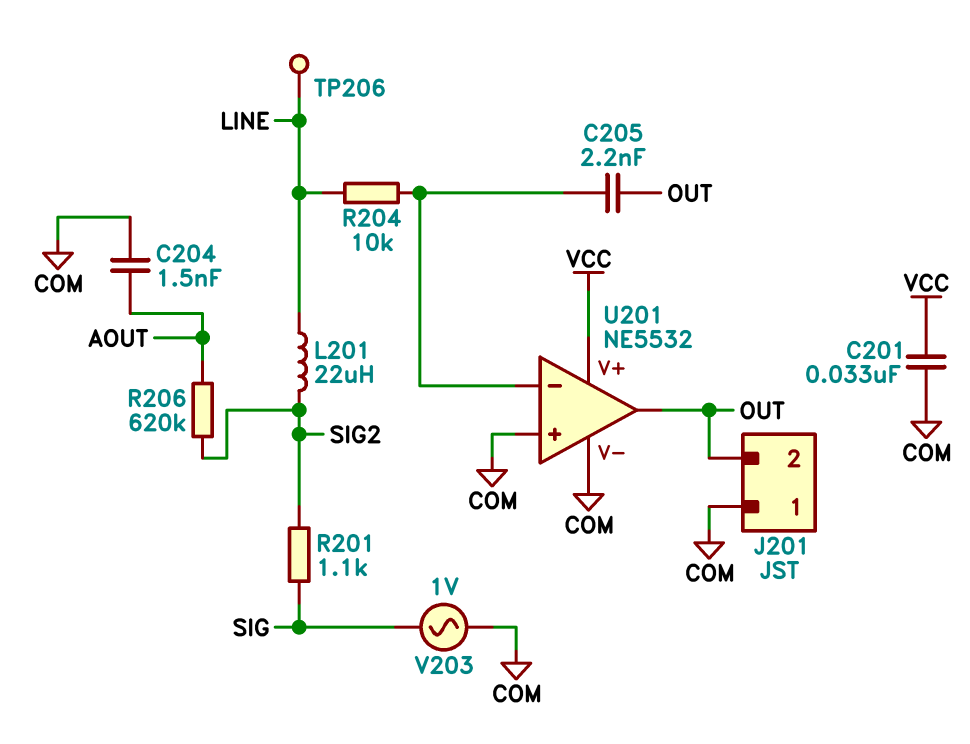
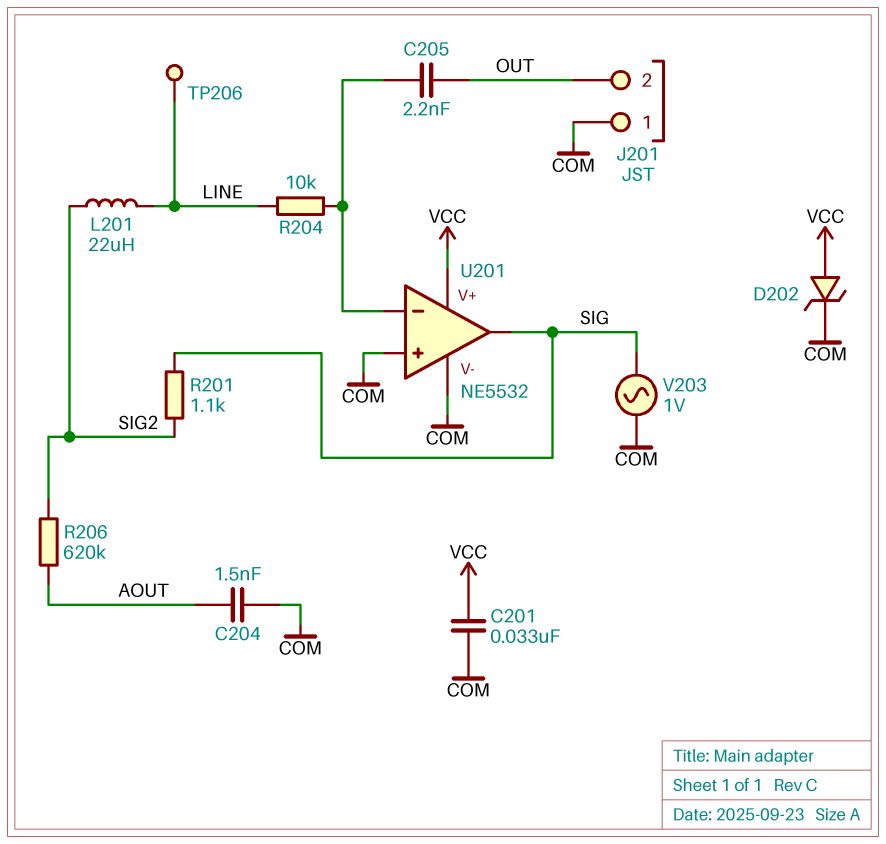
D202: none -> zener (A VCC, K COM)
U201 pin out: OUT -> SIG

